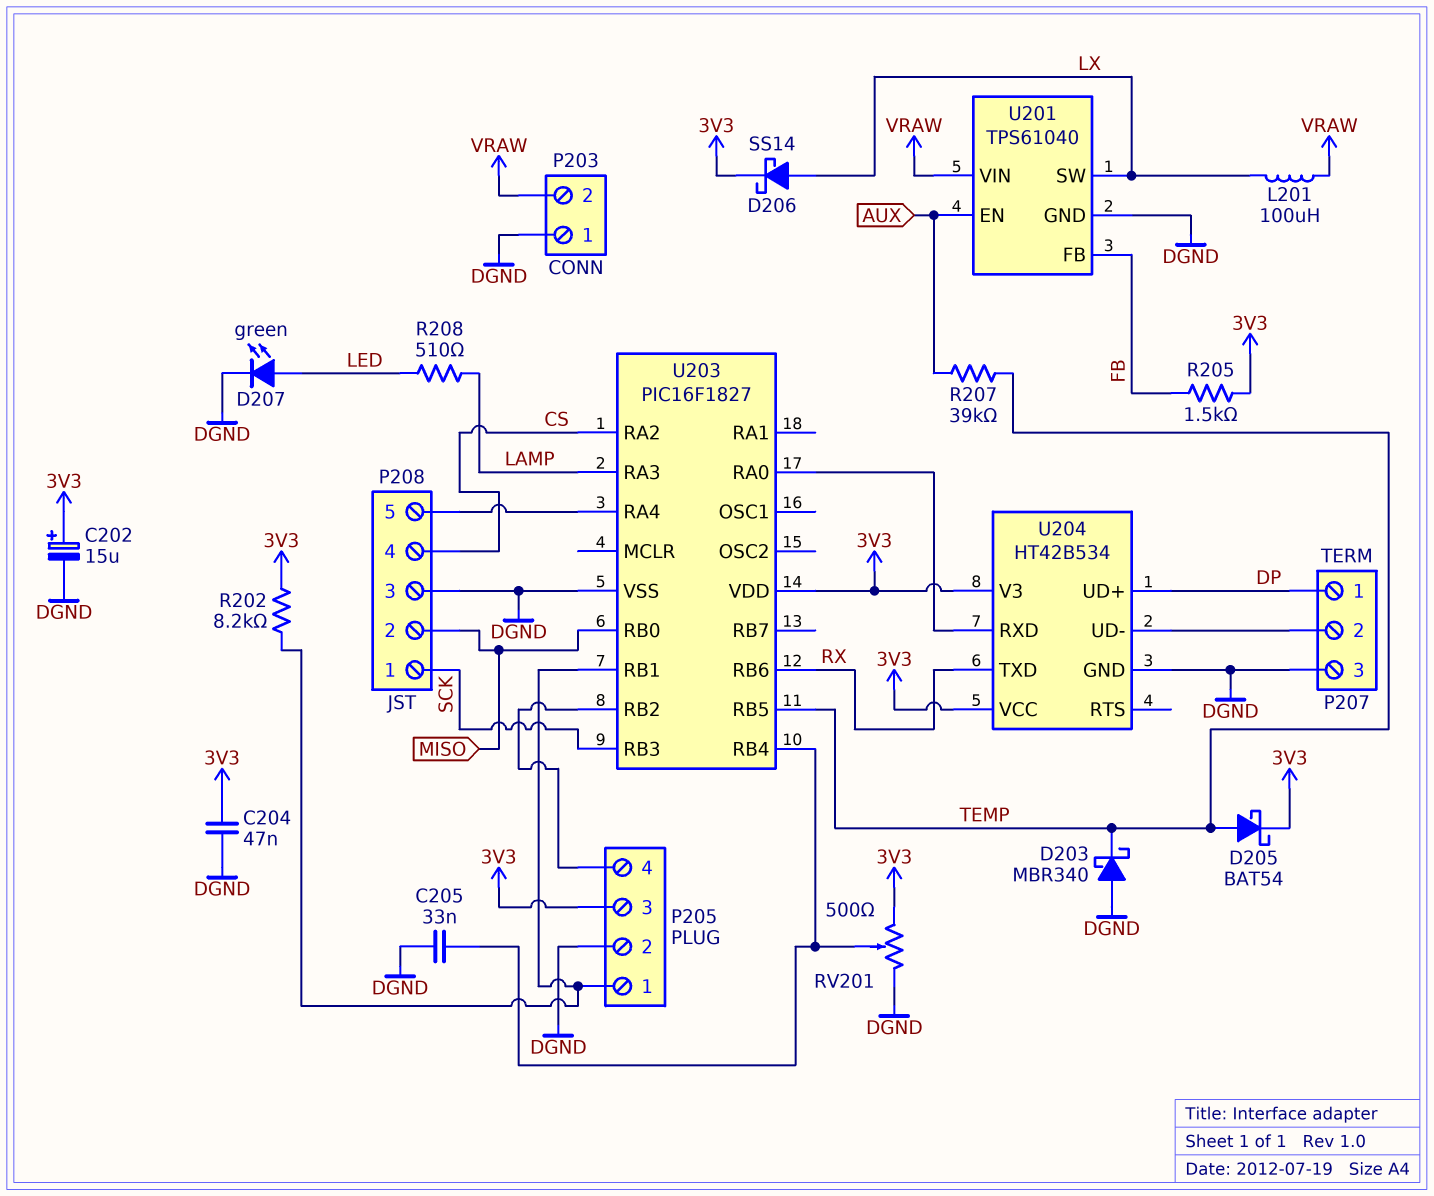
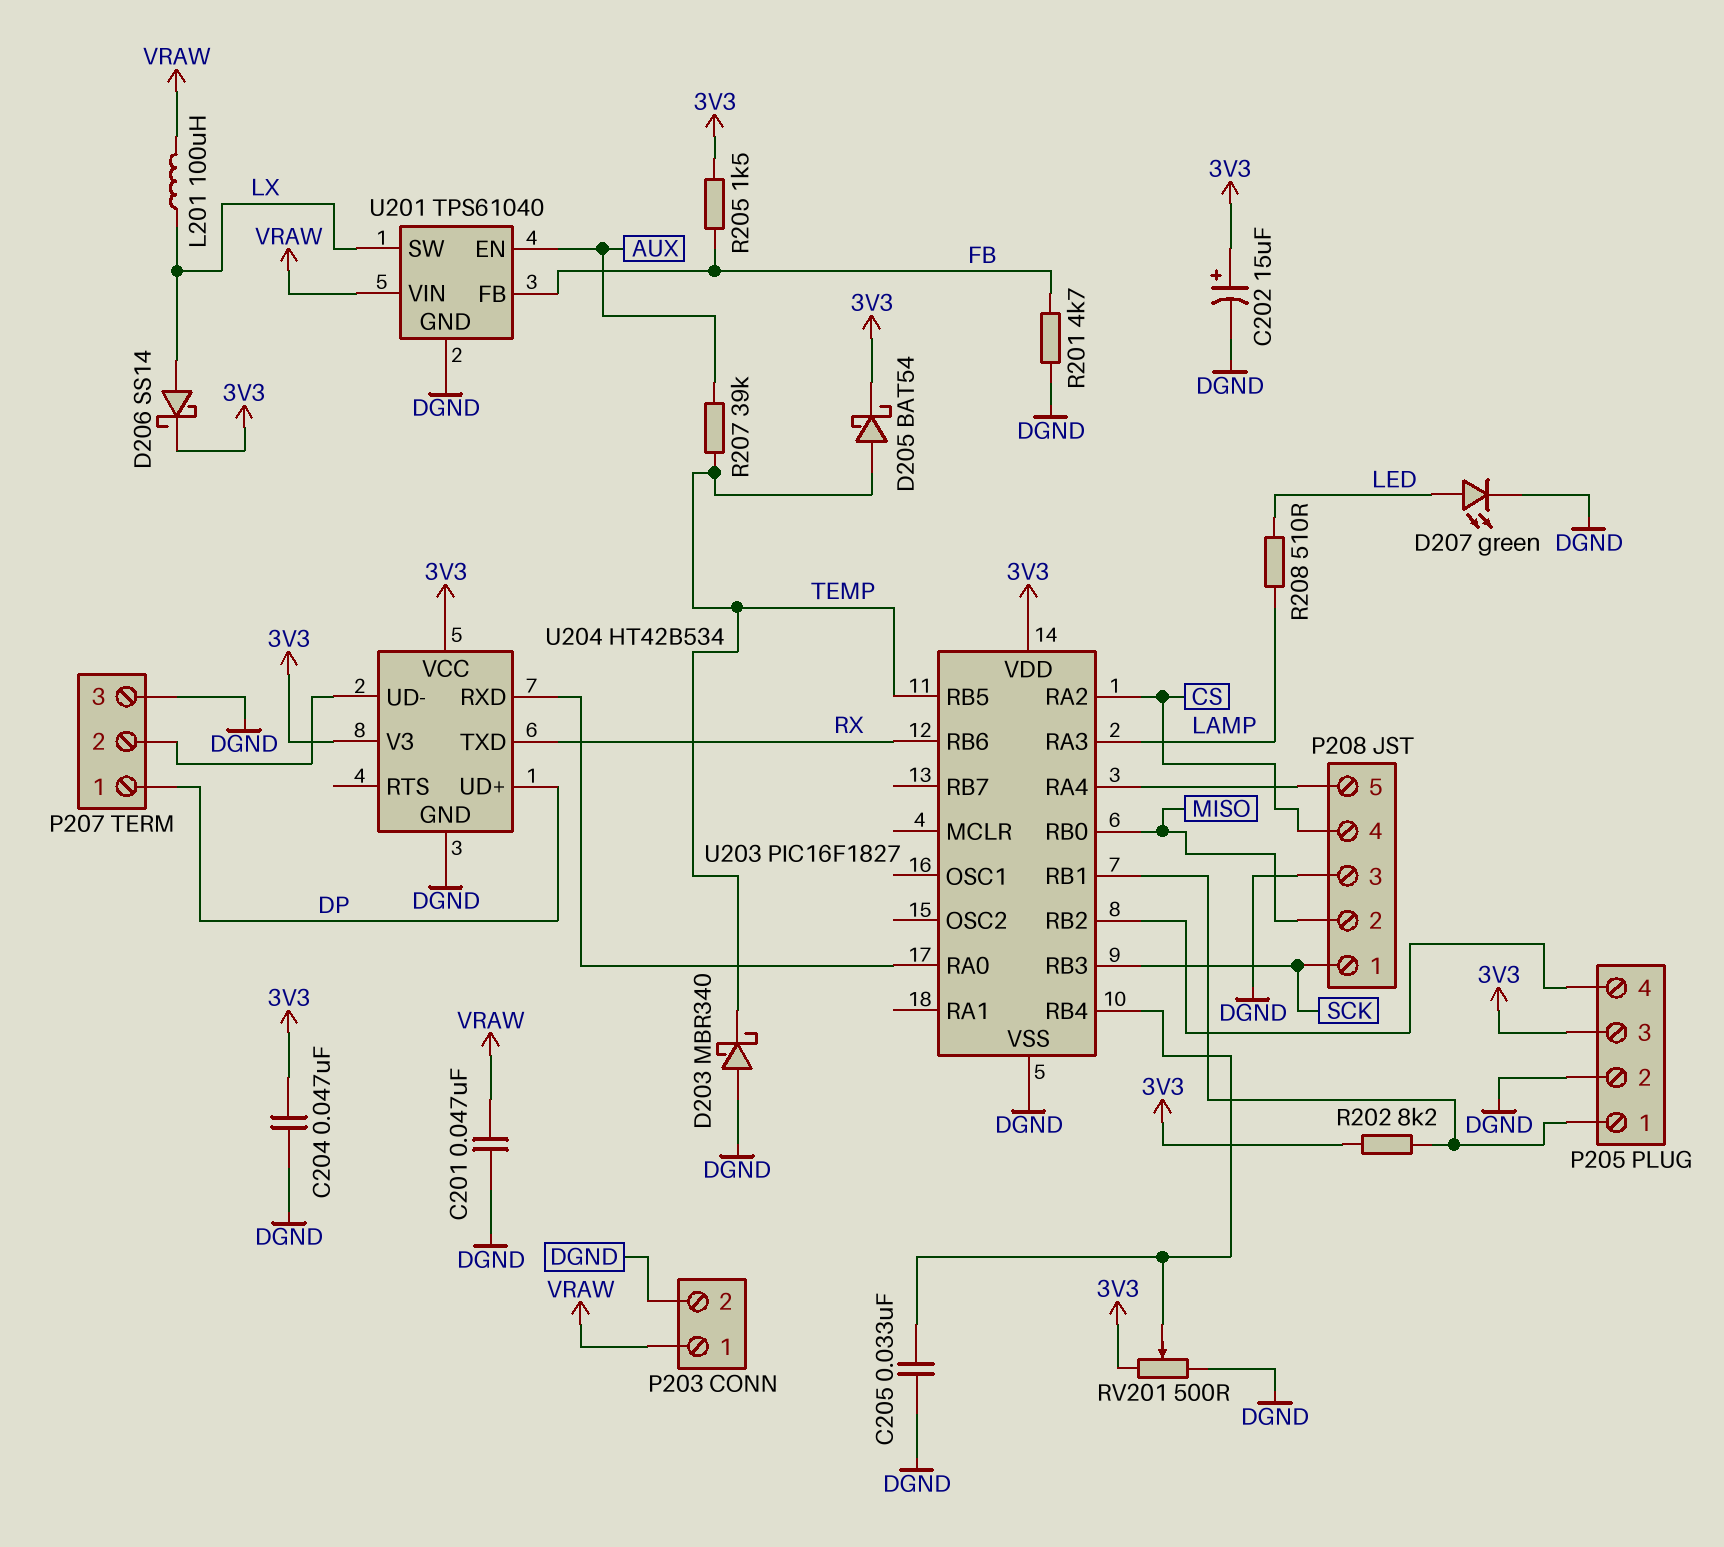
C201: none -> 47nF (DGND, VRAW)
P203 pin 1: DGND -> VRAW
P203 pin 2: VRAW -> DGND
R201: none -> 4.7k (DGND, FB)

